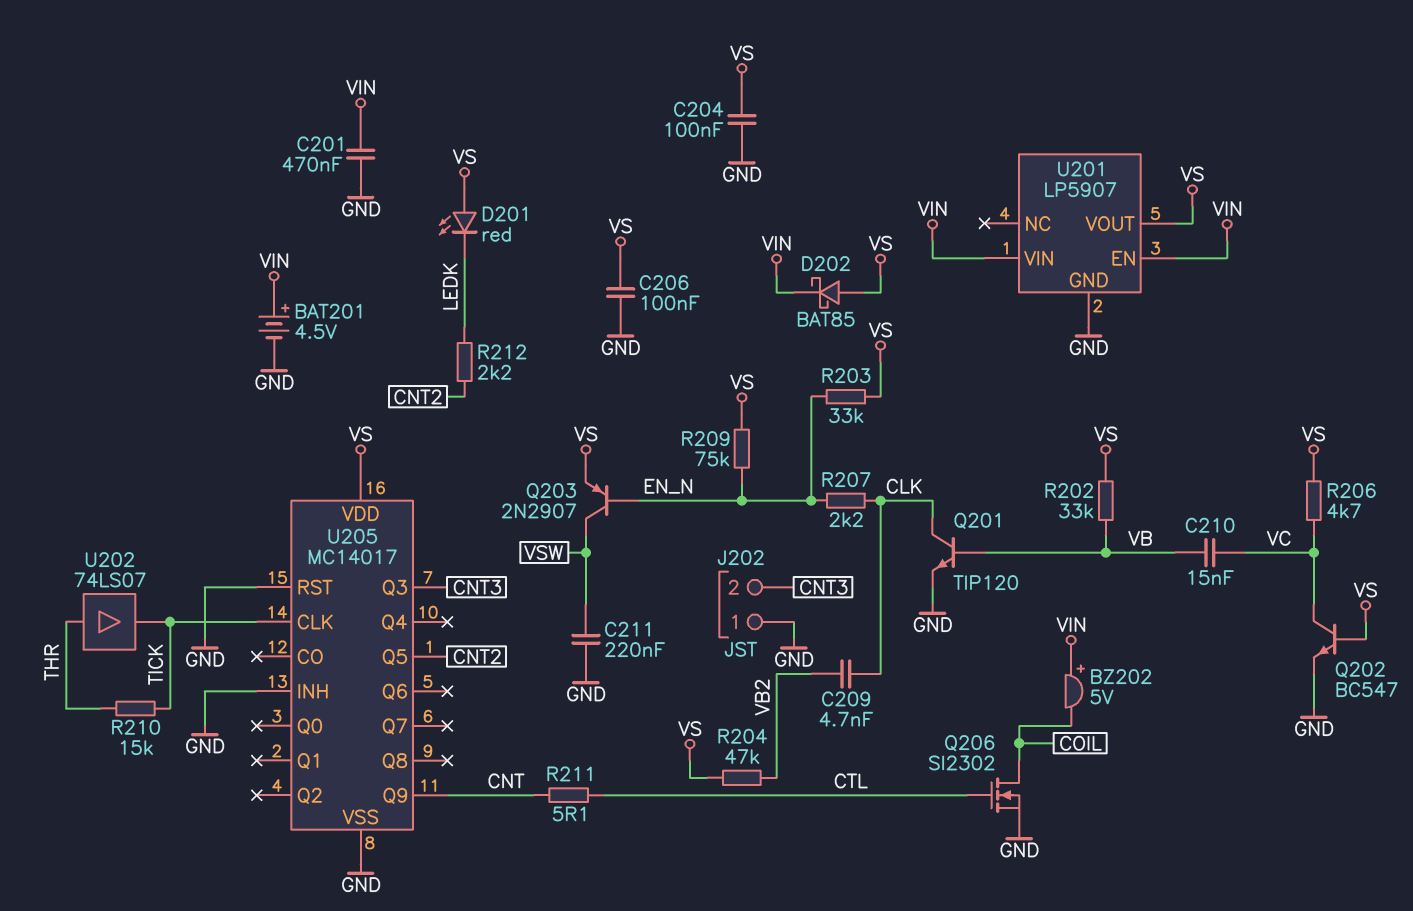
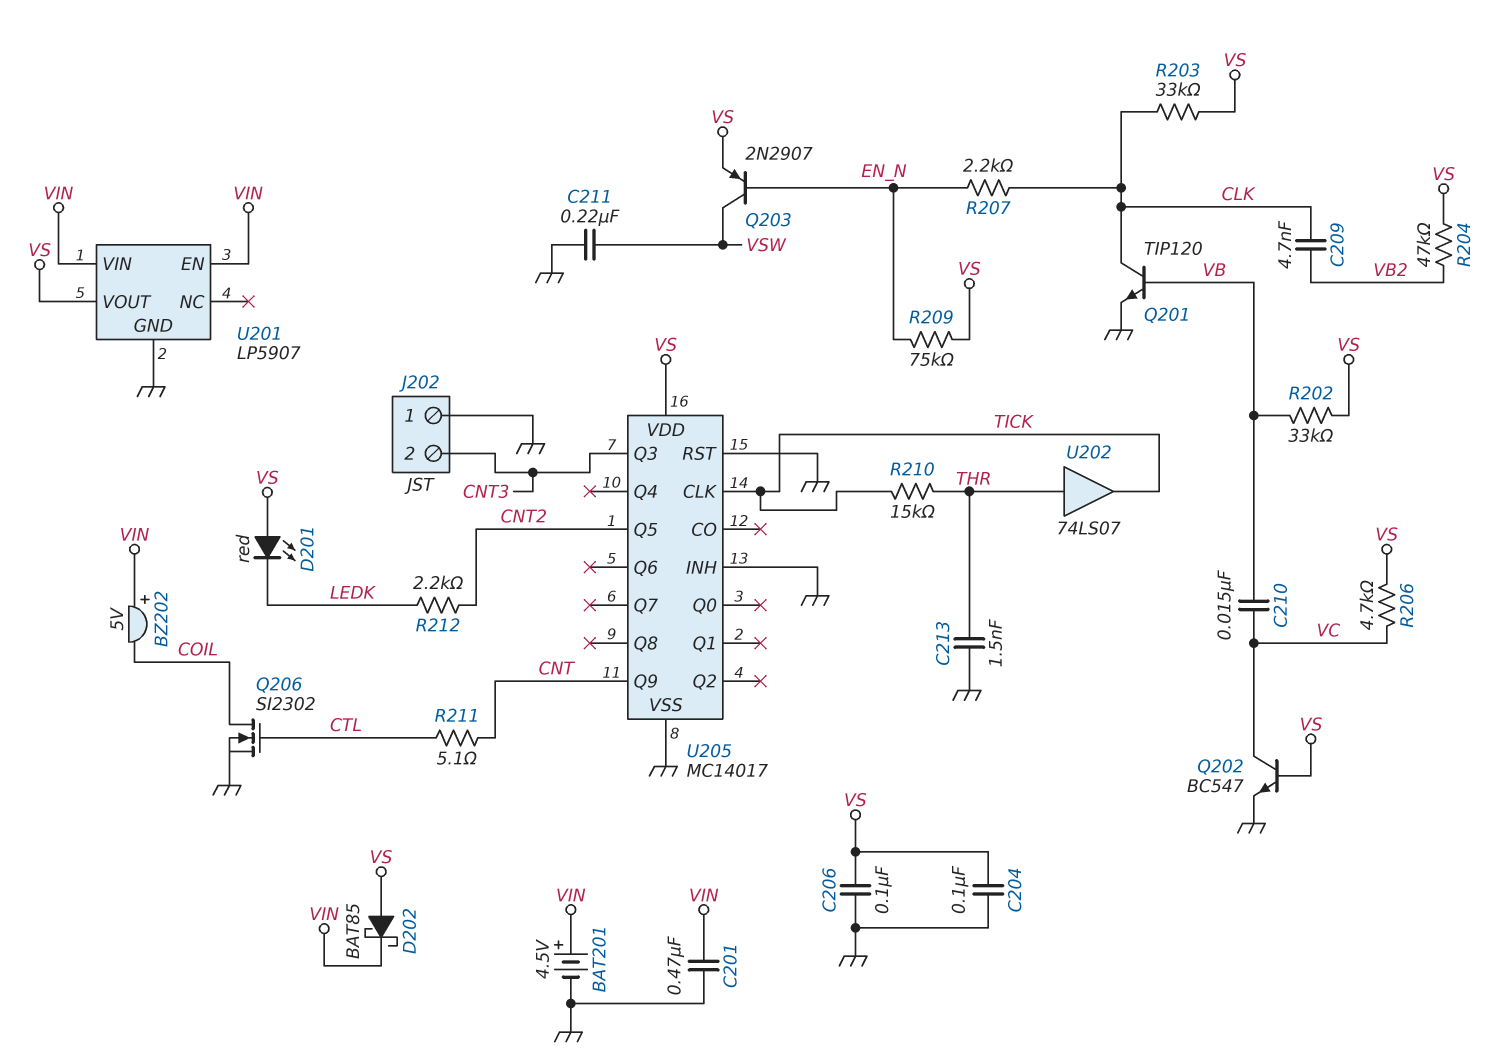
C213: none -> 1.5nF (GND, THR)
R203: 33k (EN_N, VS) -> 33k (CLK, VS)

